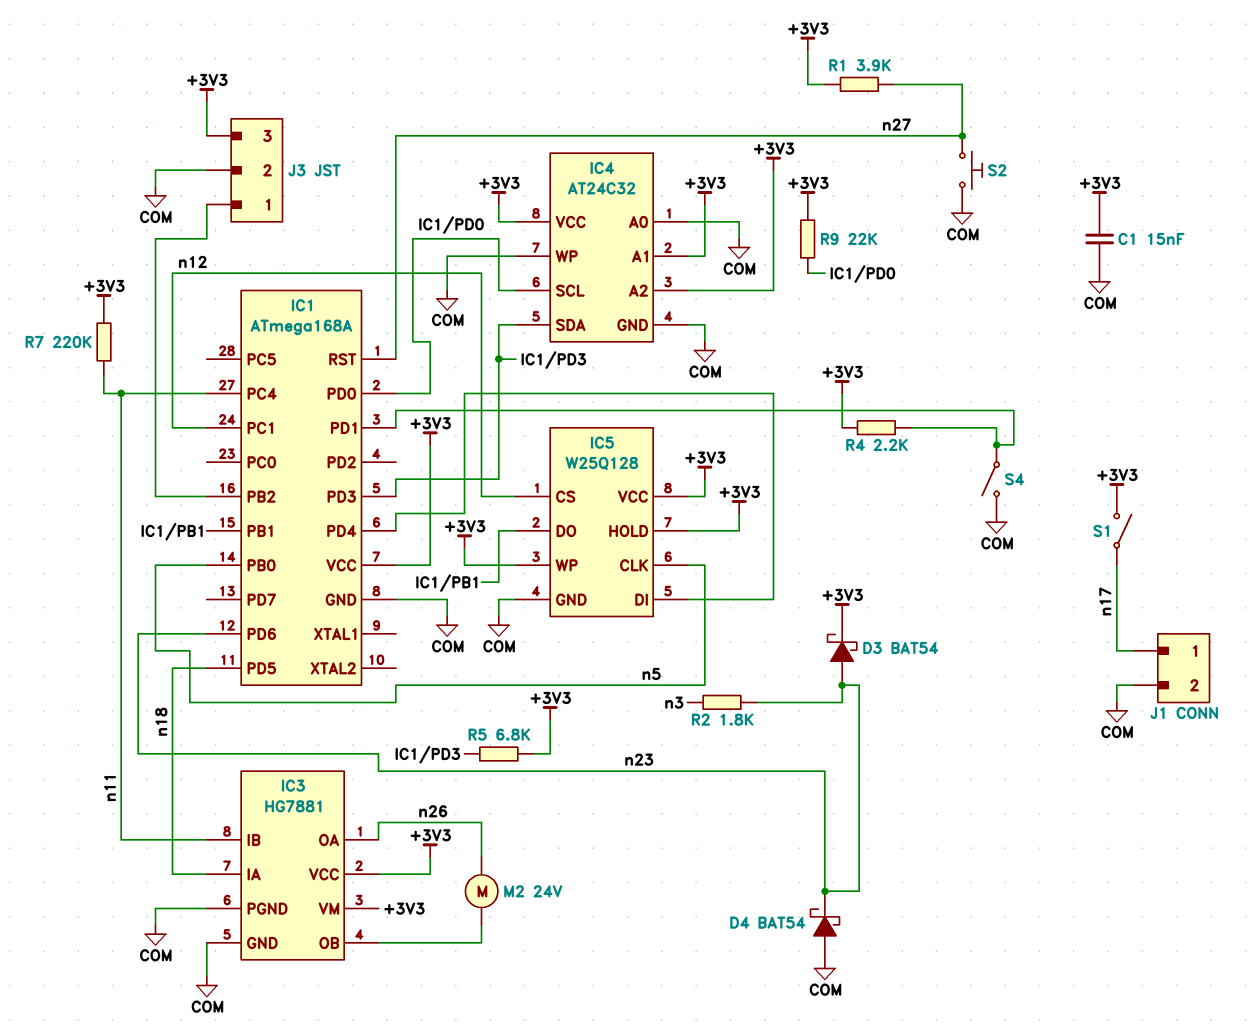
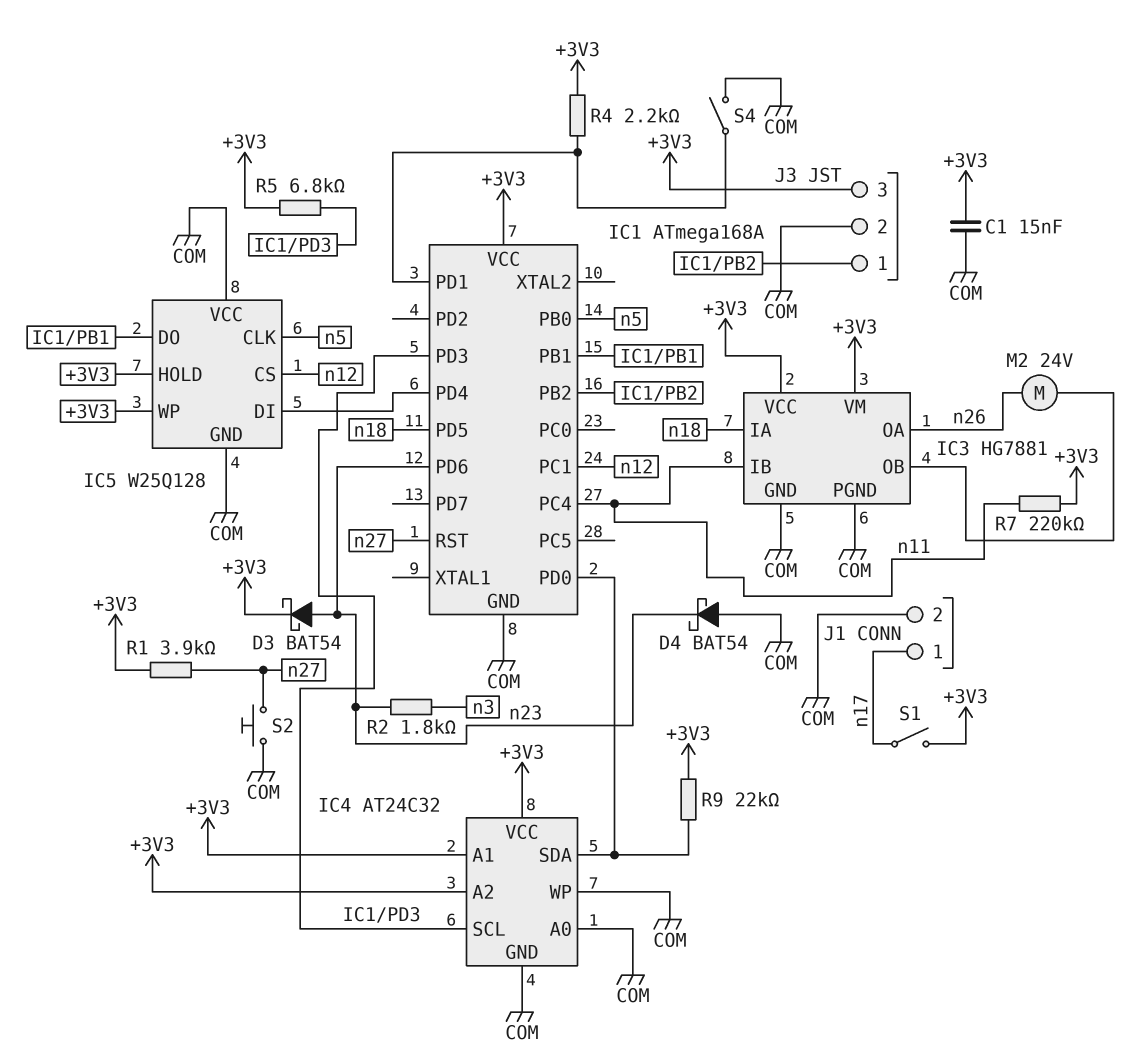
IC4 pin SCL: IC1/PD0 -> IC1/PD3
IC4 pin SDA: IC1/PD3 -> IC1/PD0
IC5 pin VCC: +3V3 -> COM

